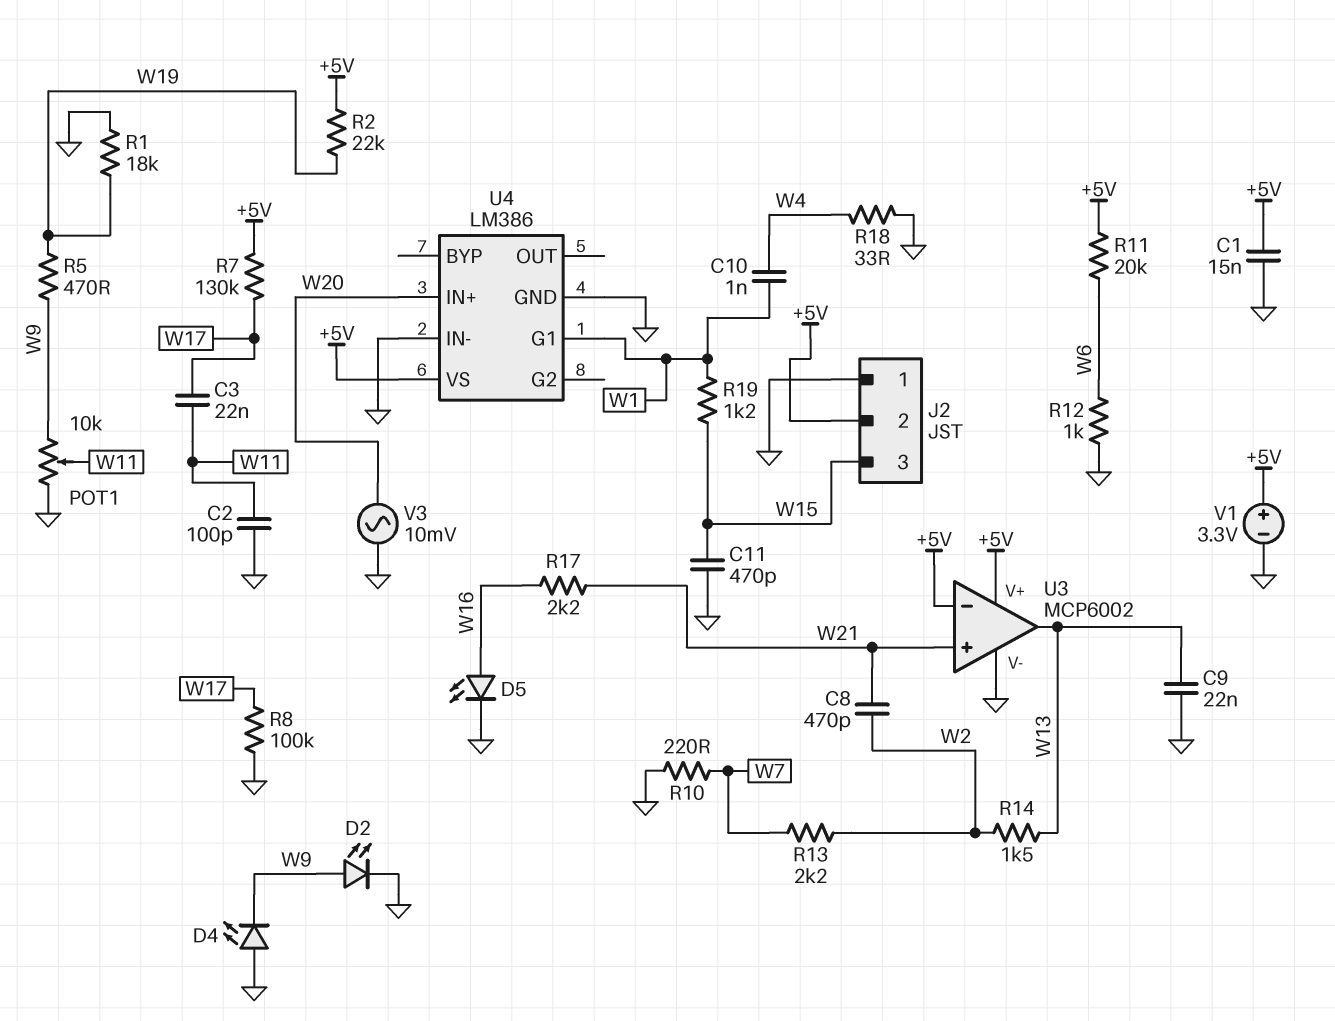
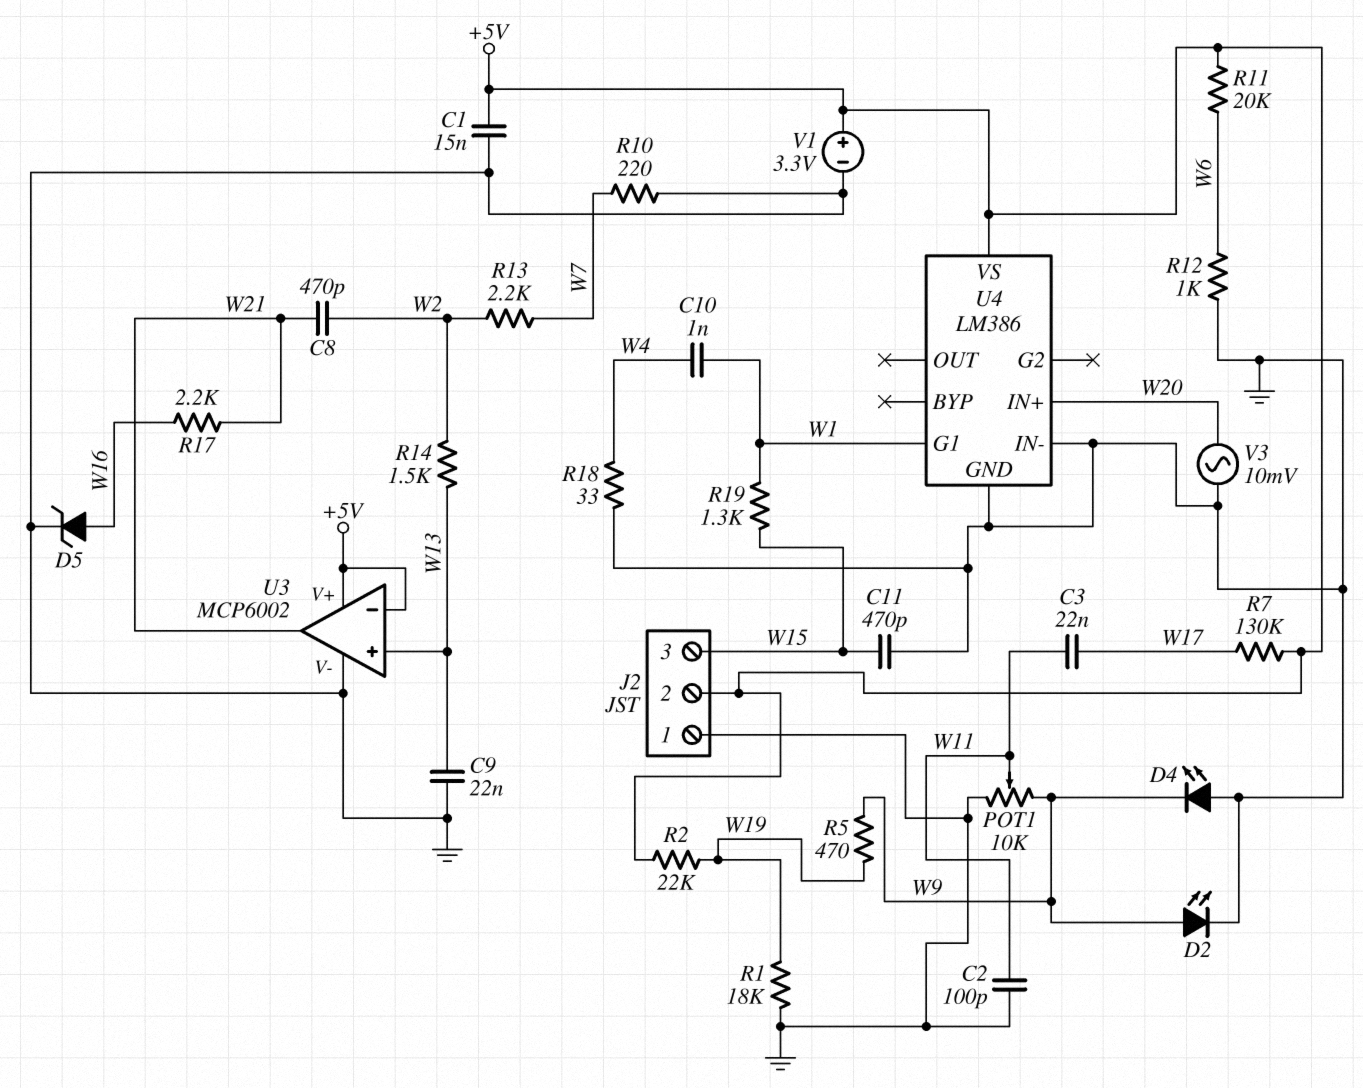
D5: LED (A W16, K GND) -> zener (A W16, K GND)
R8: 100k (GND, W17) -> none
R19: 1.2k (W1, W15) -> 1.3k (W1, W15)
U3 pin in+: W21 -> W13
U3 pin out: W13 -> W21

